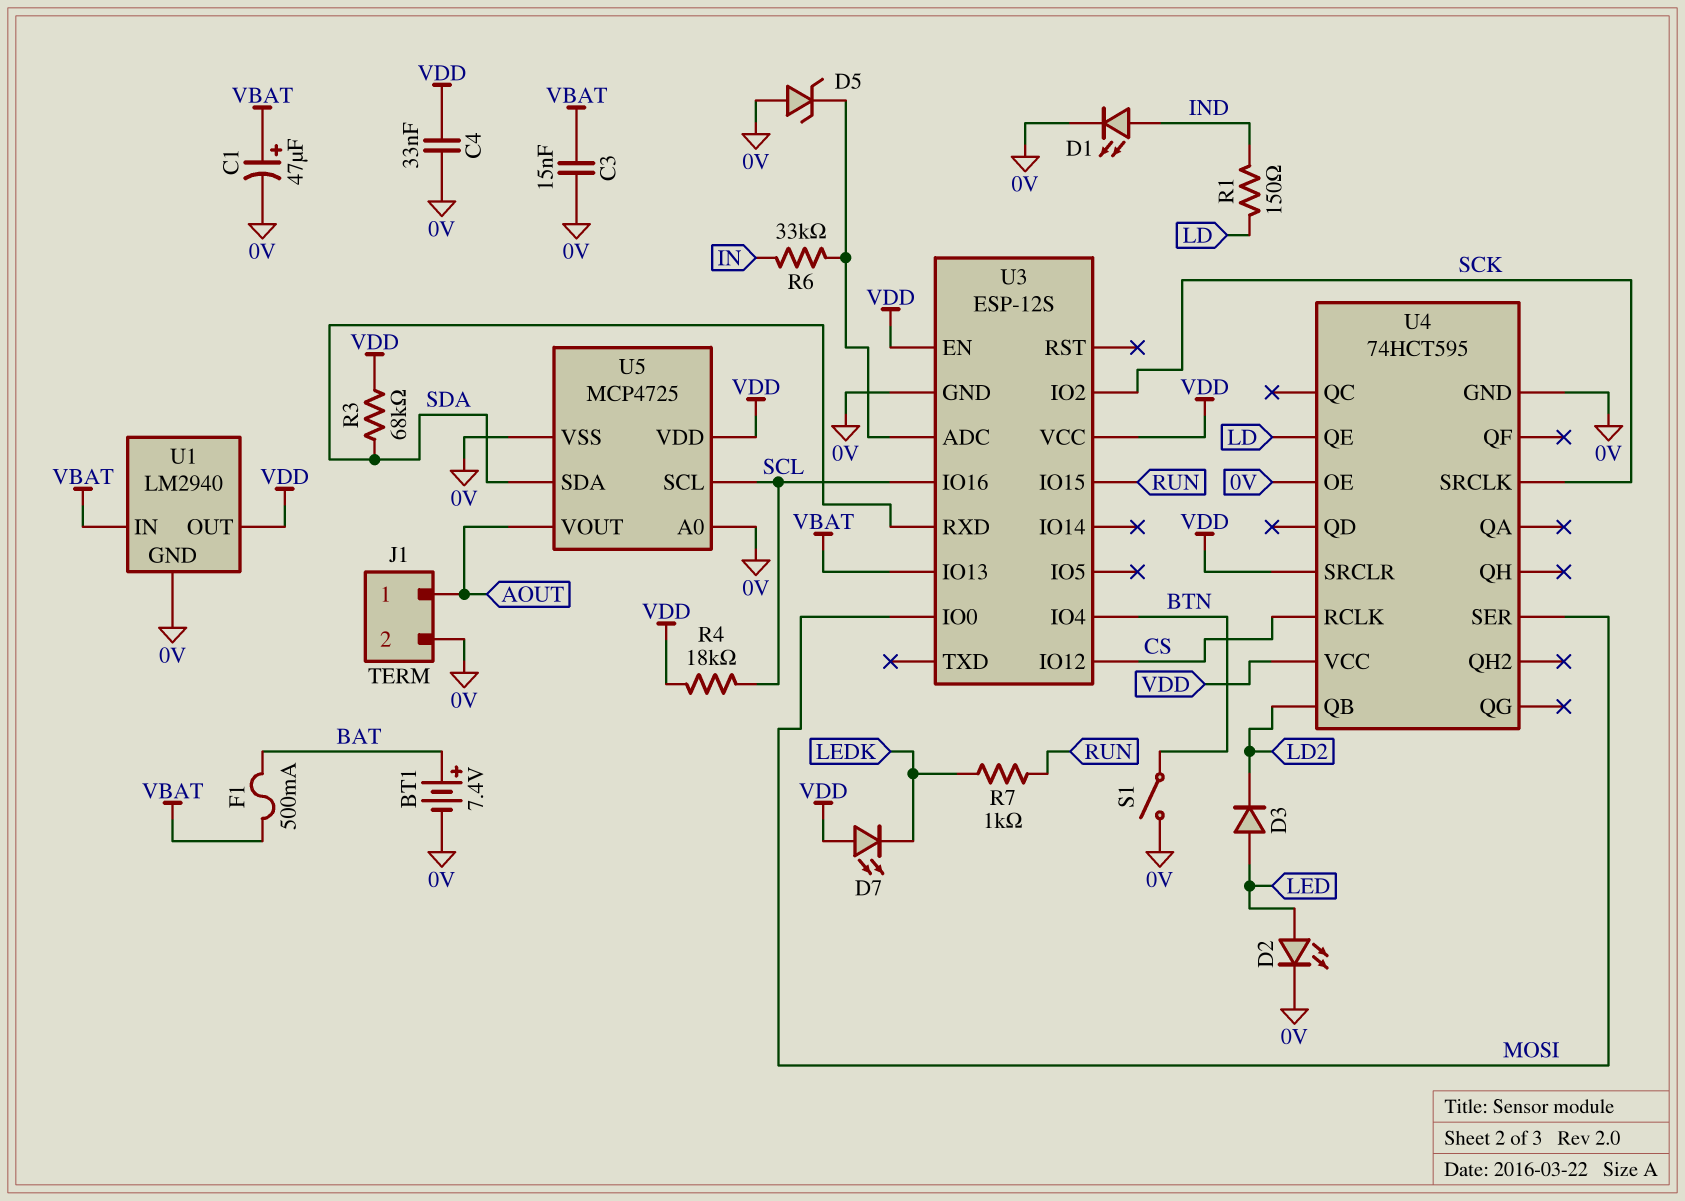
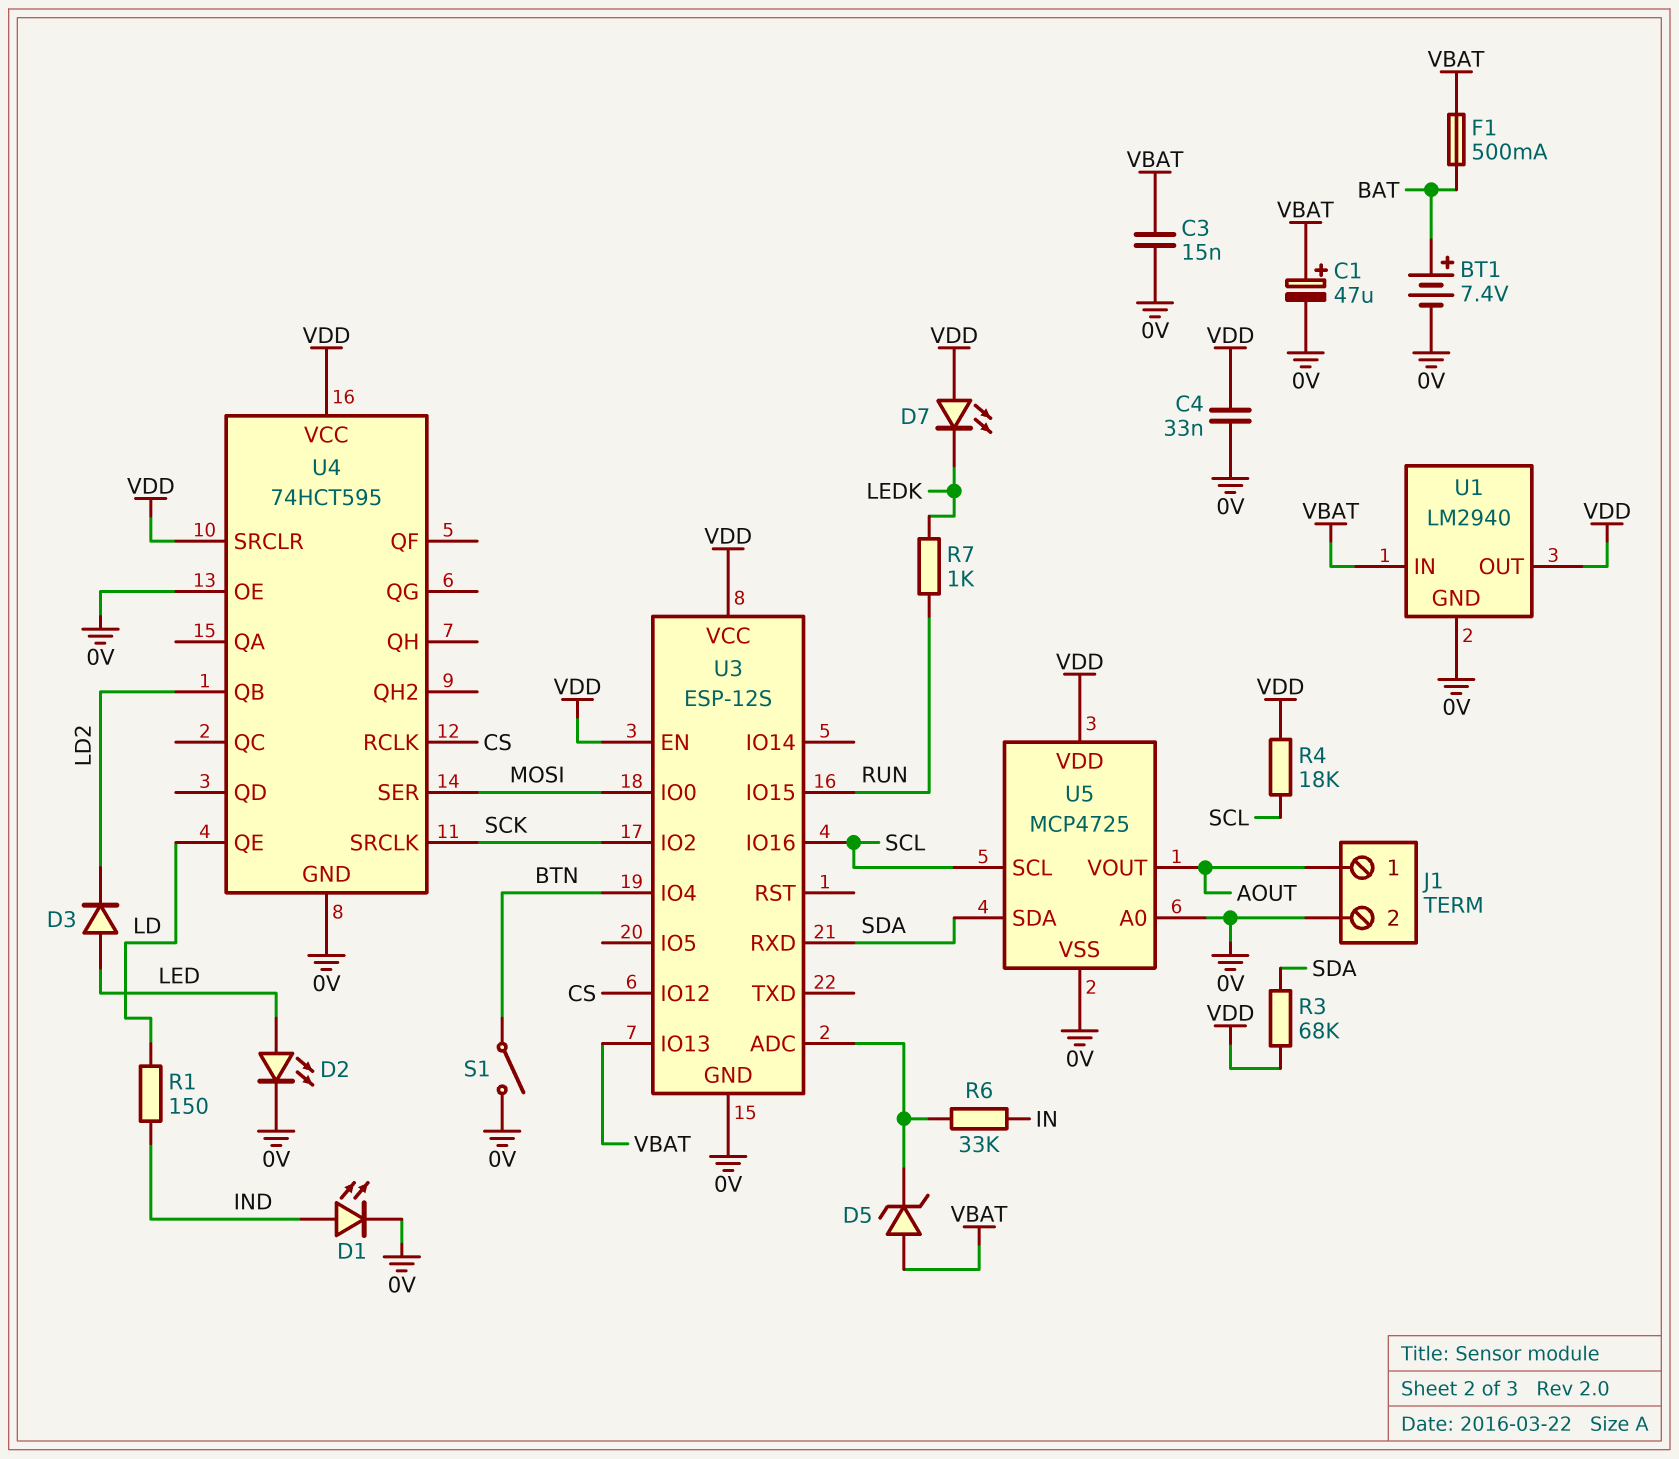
D5: zener (A 0V, K U3/ADC) -> zener (A VBAT, K U3/ADC)

